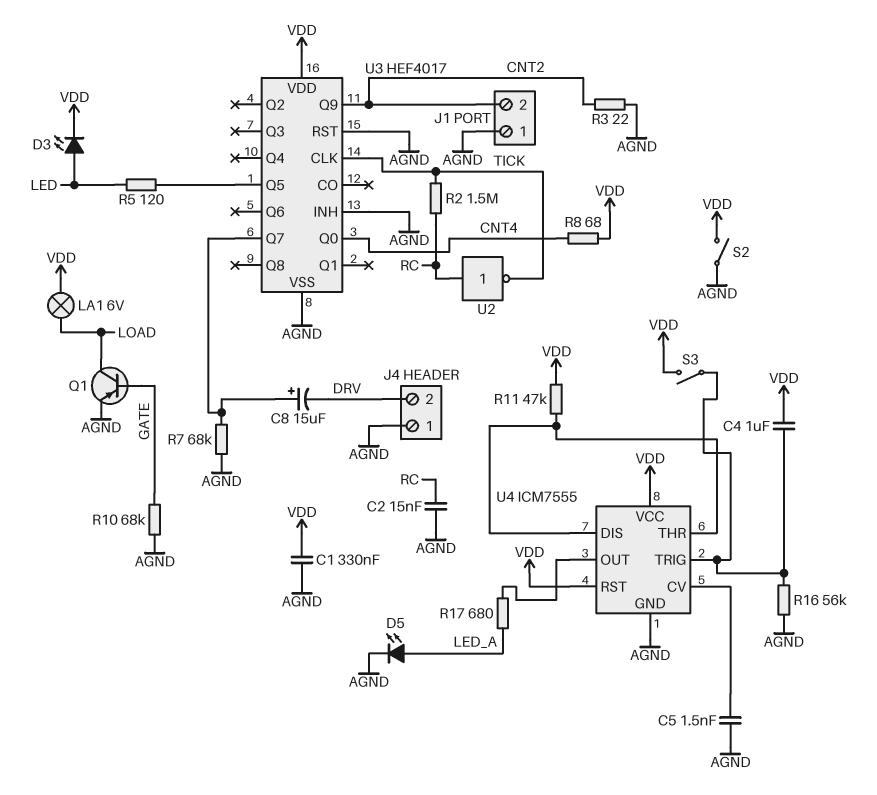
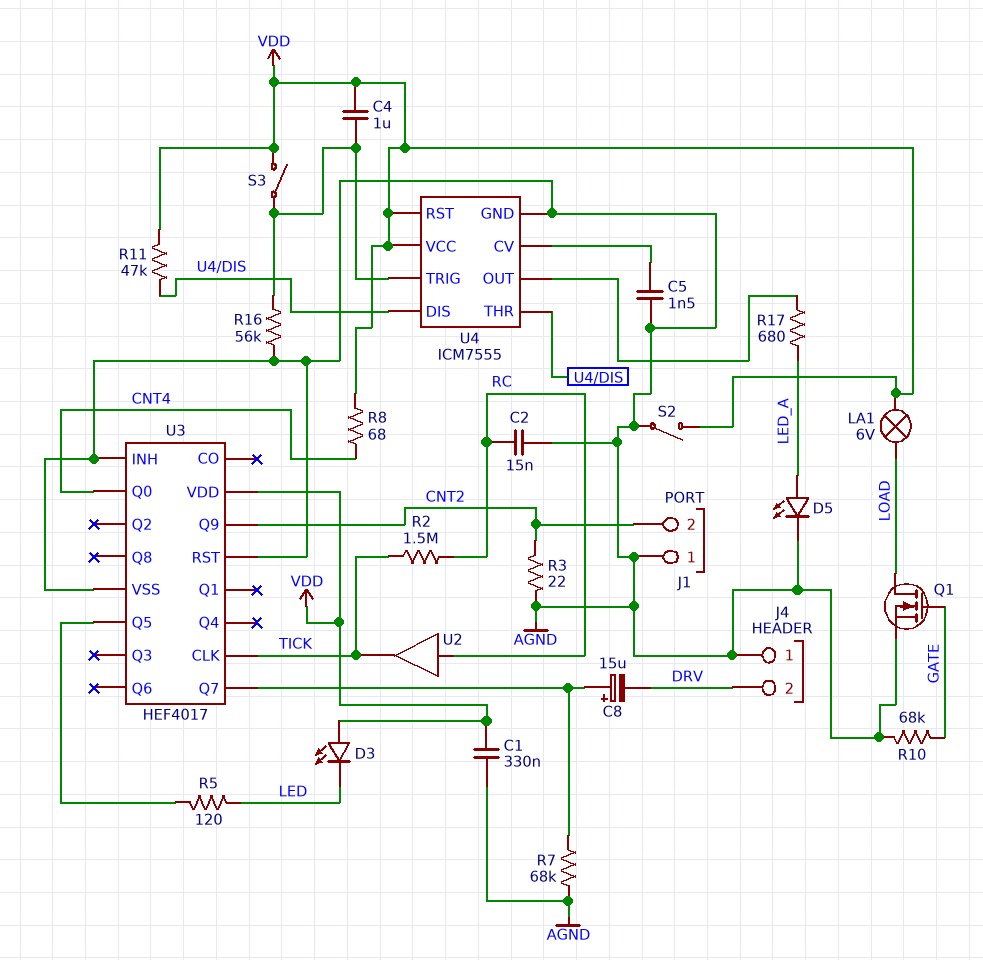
D3: LED (A LED, K VDD) -> LED (A VDD, K LED)
Q1: PNP (B GATE, C LOAD, E AGND) -> NMOS (G GATE, D LOAD, S AGND)
U2: NOT (in RC, out TICK) -> buffer (in RC, out TICK)

